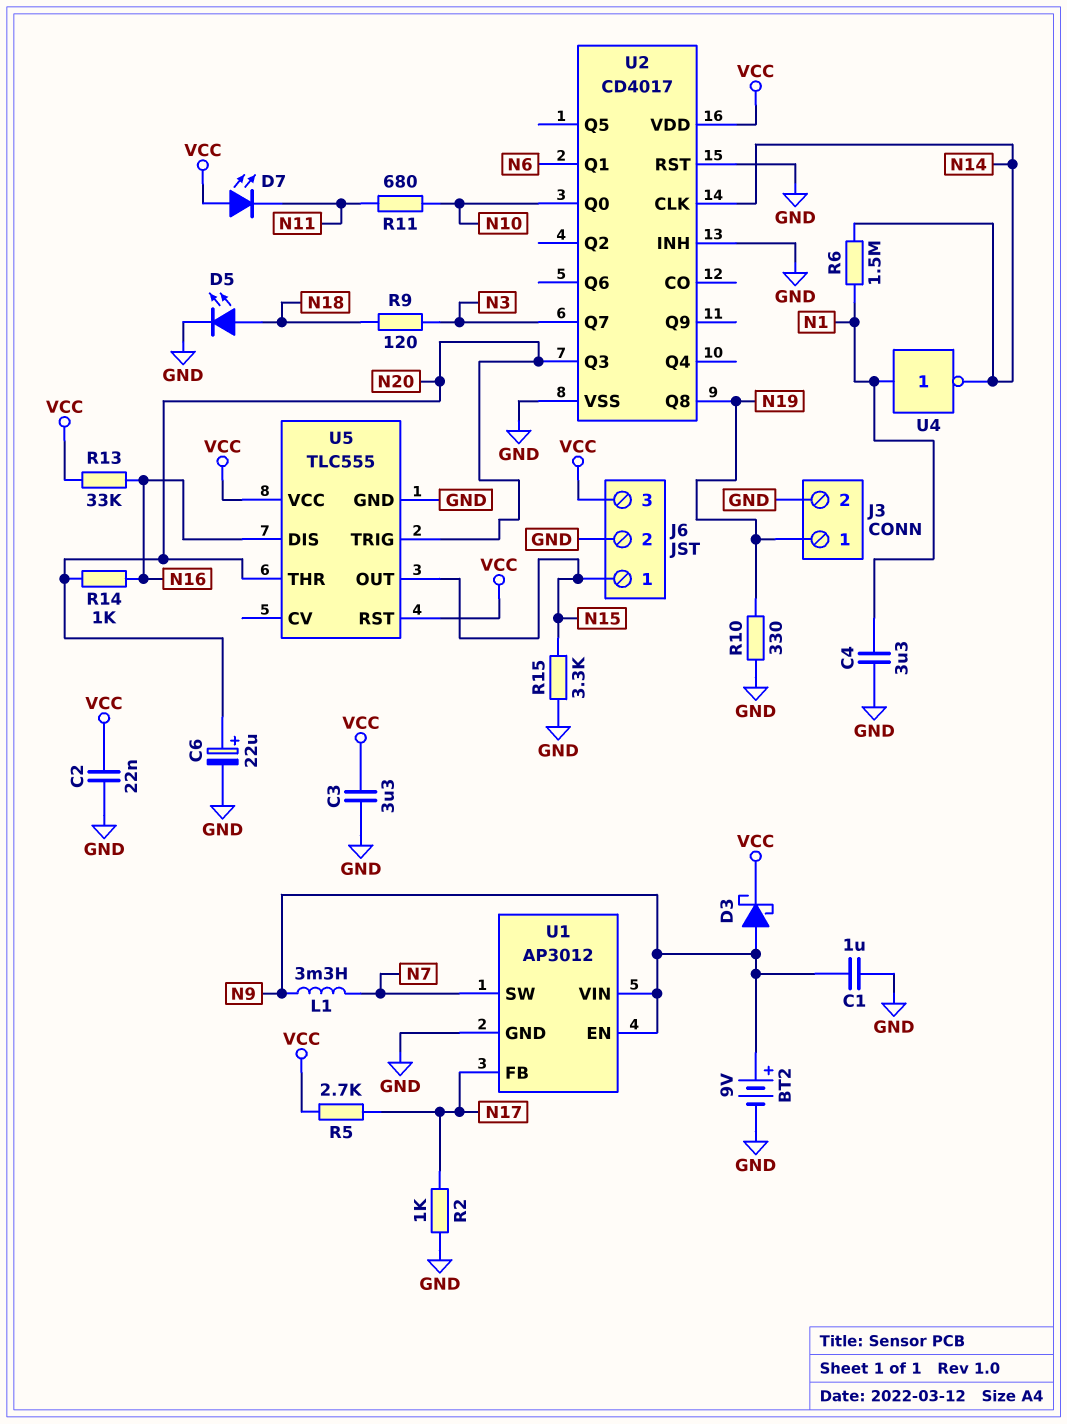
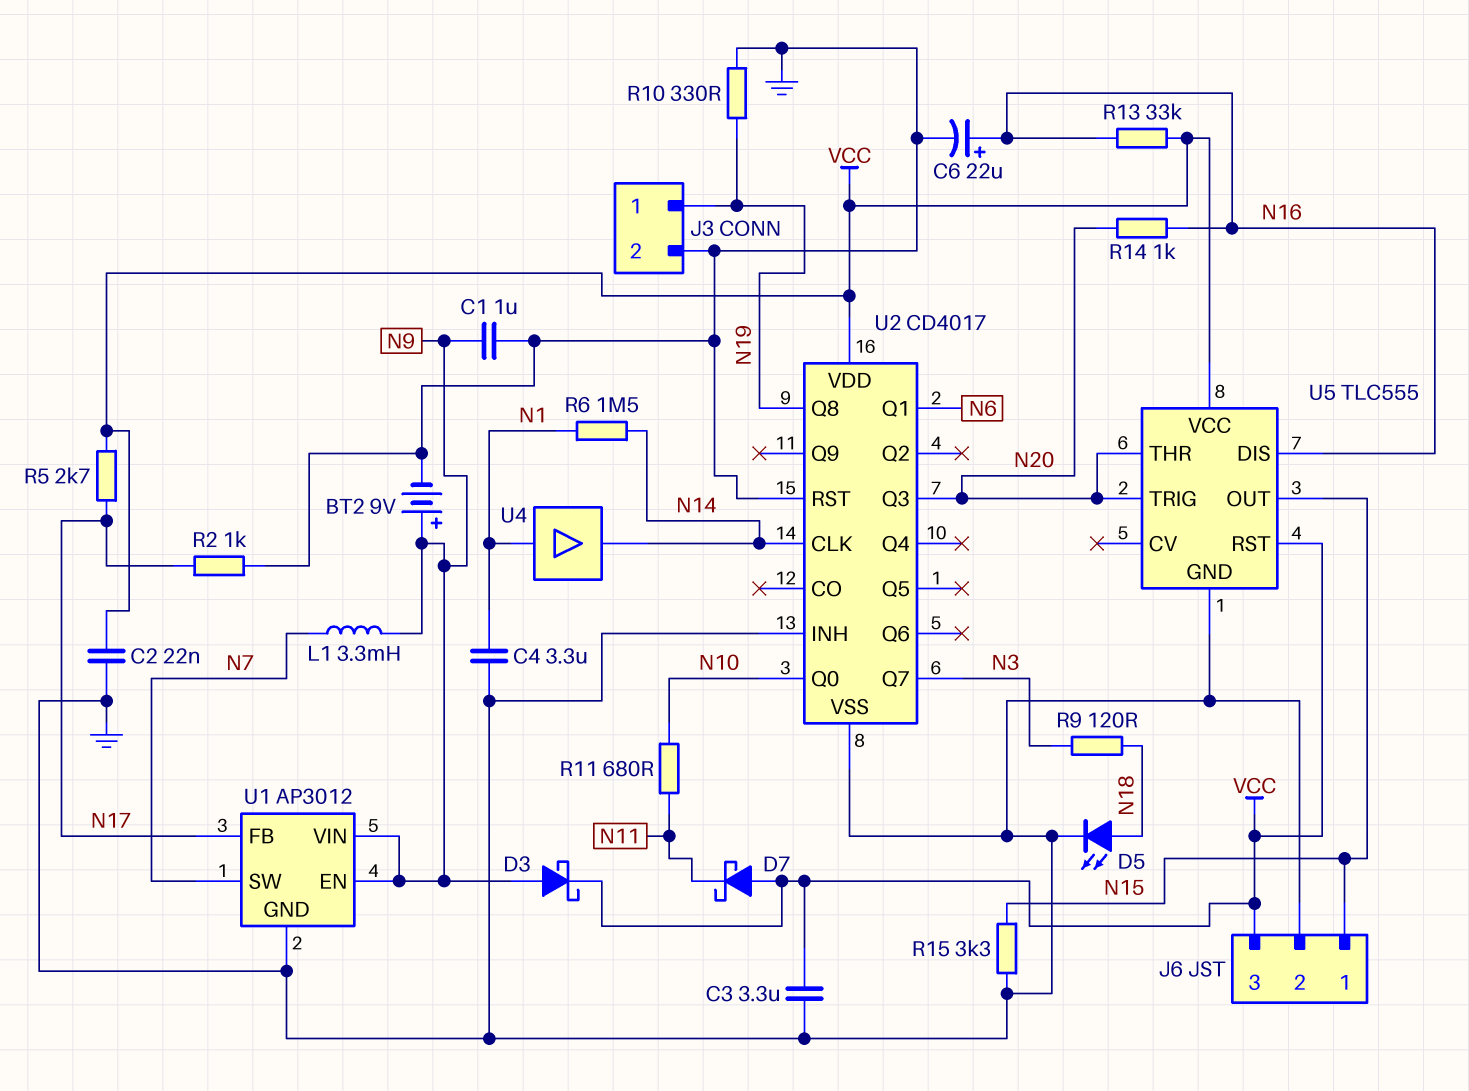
C6: 22uF (plus N20, minus GND) -> 22uF (plus N16, minus GND)
D7: LED (A VCC, K N11) -> schottky (A VCC, K N11)
U4: NOT (in N1, out N14) -> buffer (in N1, out N14)

